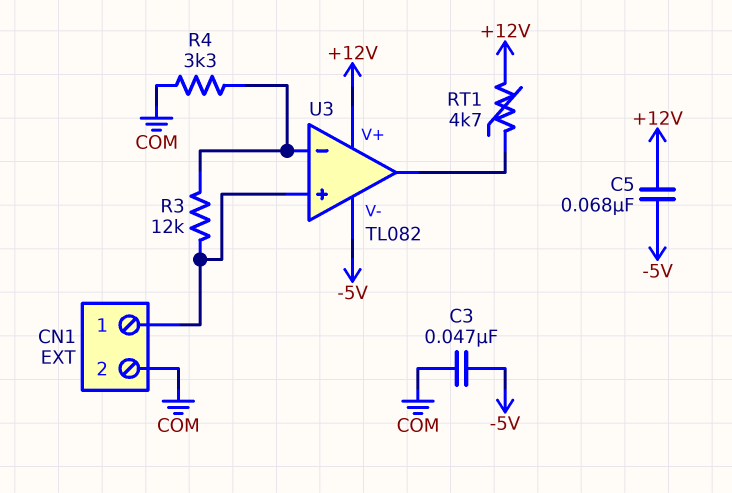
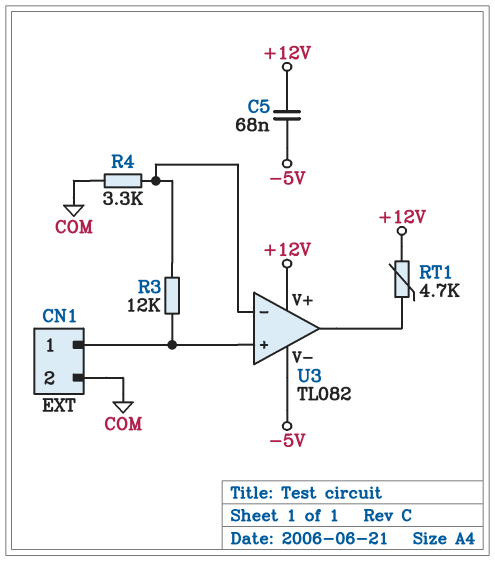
C3: 47nF (-5V, COM) -> none

